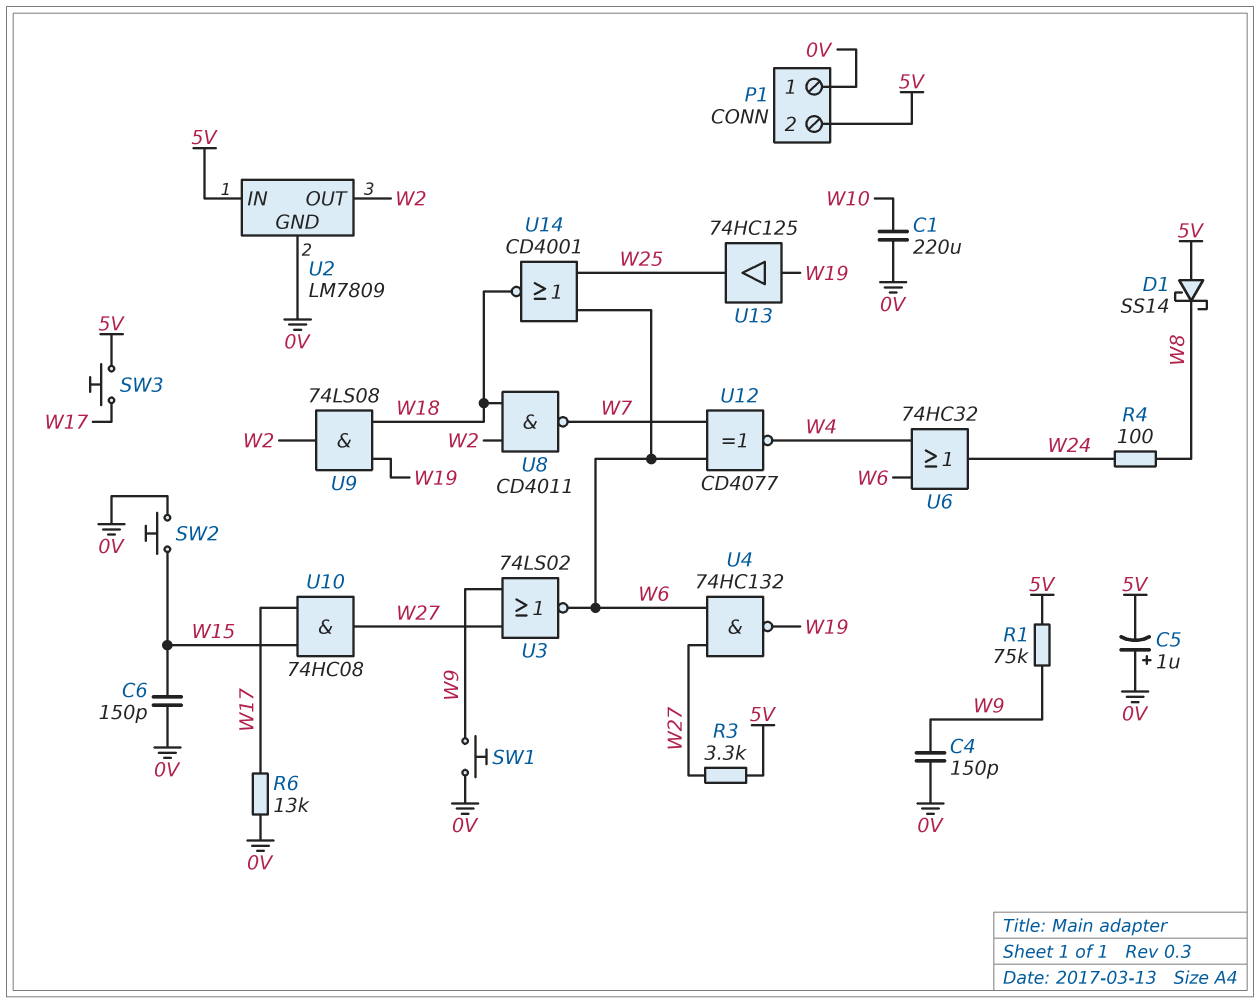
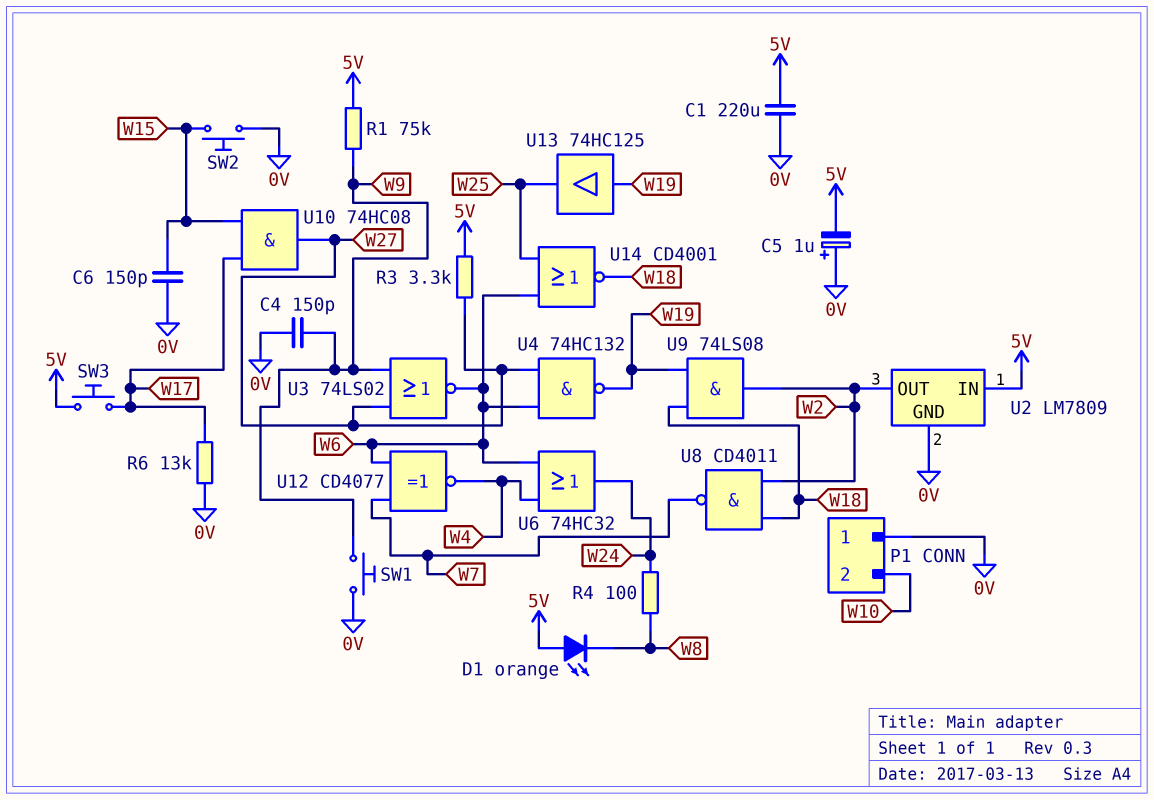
C1: 220uF (0V, W10) -> 220uF (0V, 5V)
D1: schottky SS14 (A 5V, K W8) -> LED orange (A 5V, K W8)
P1 pin 2: 5V -> W10

